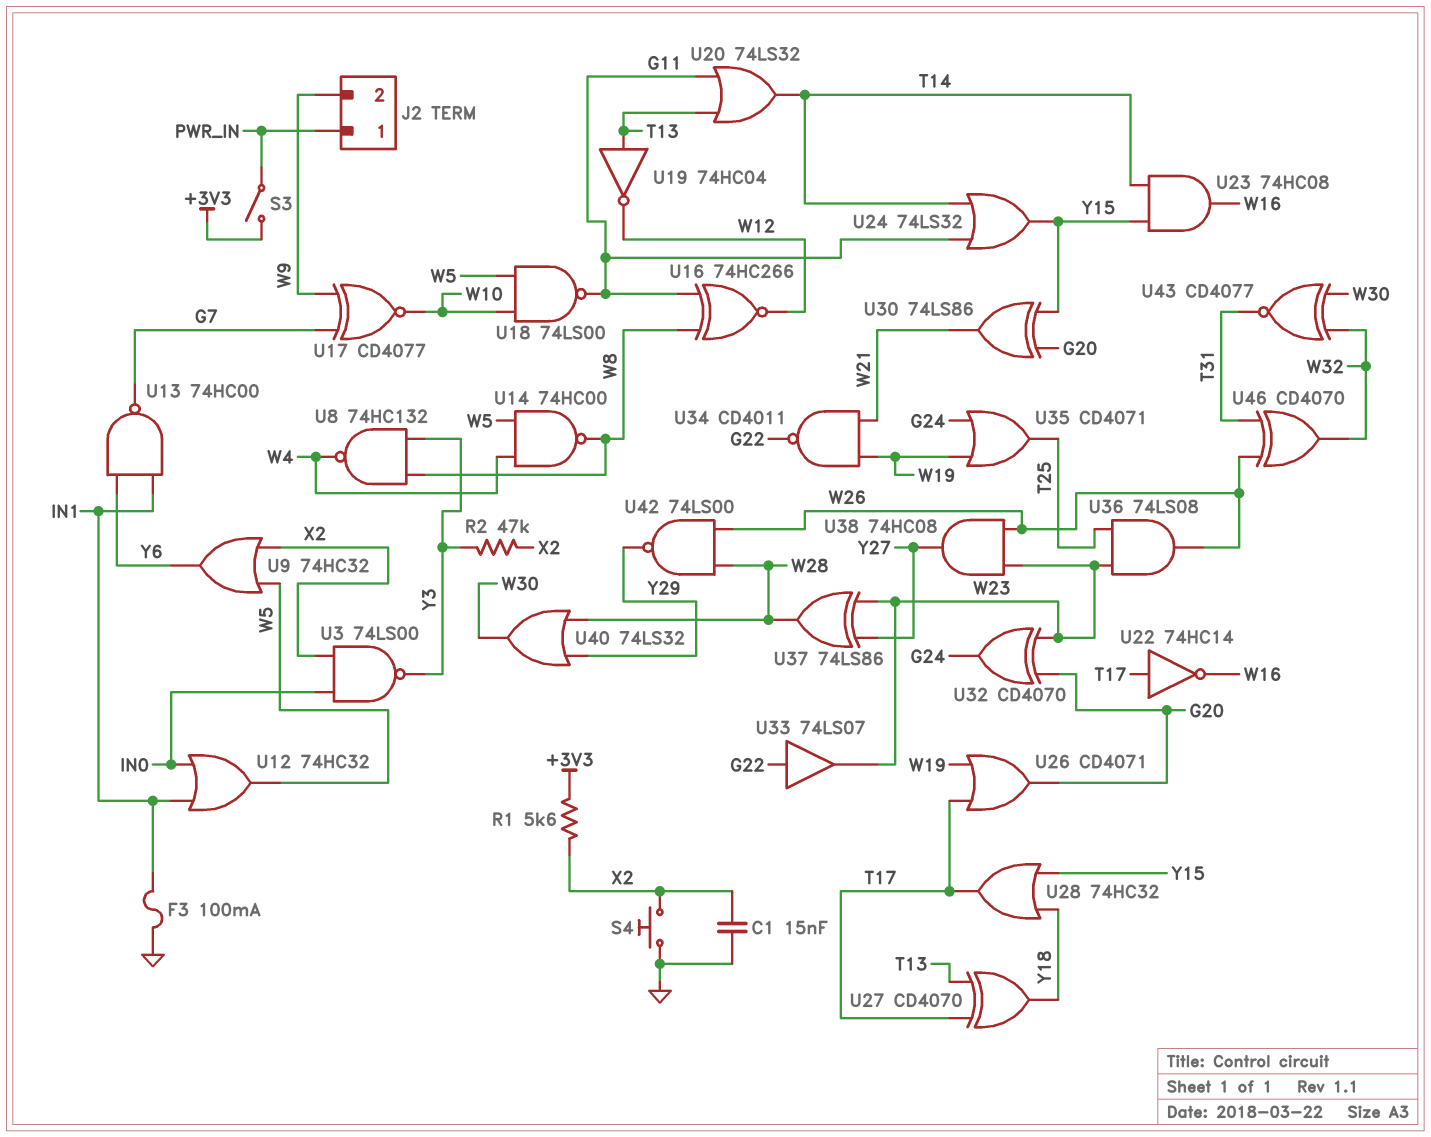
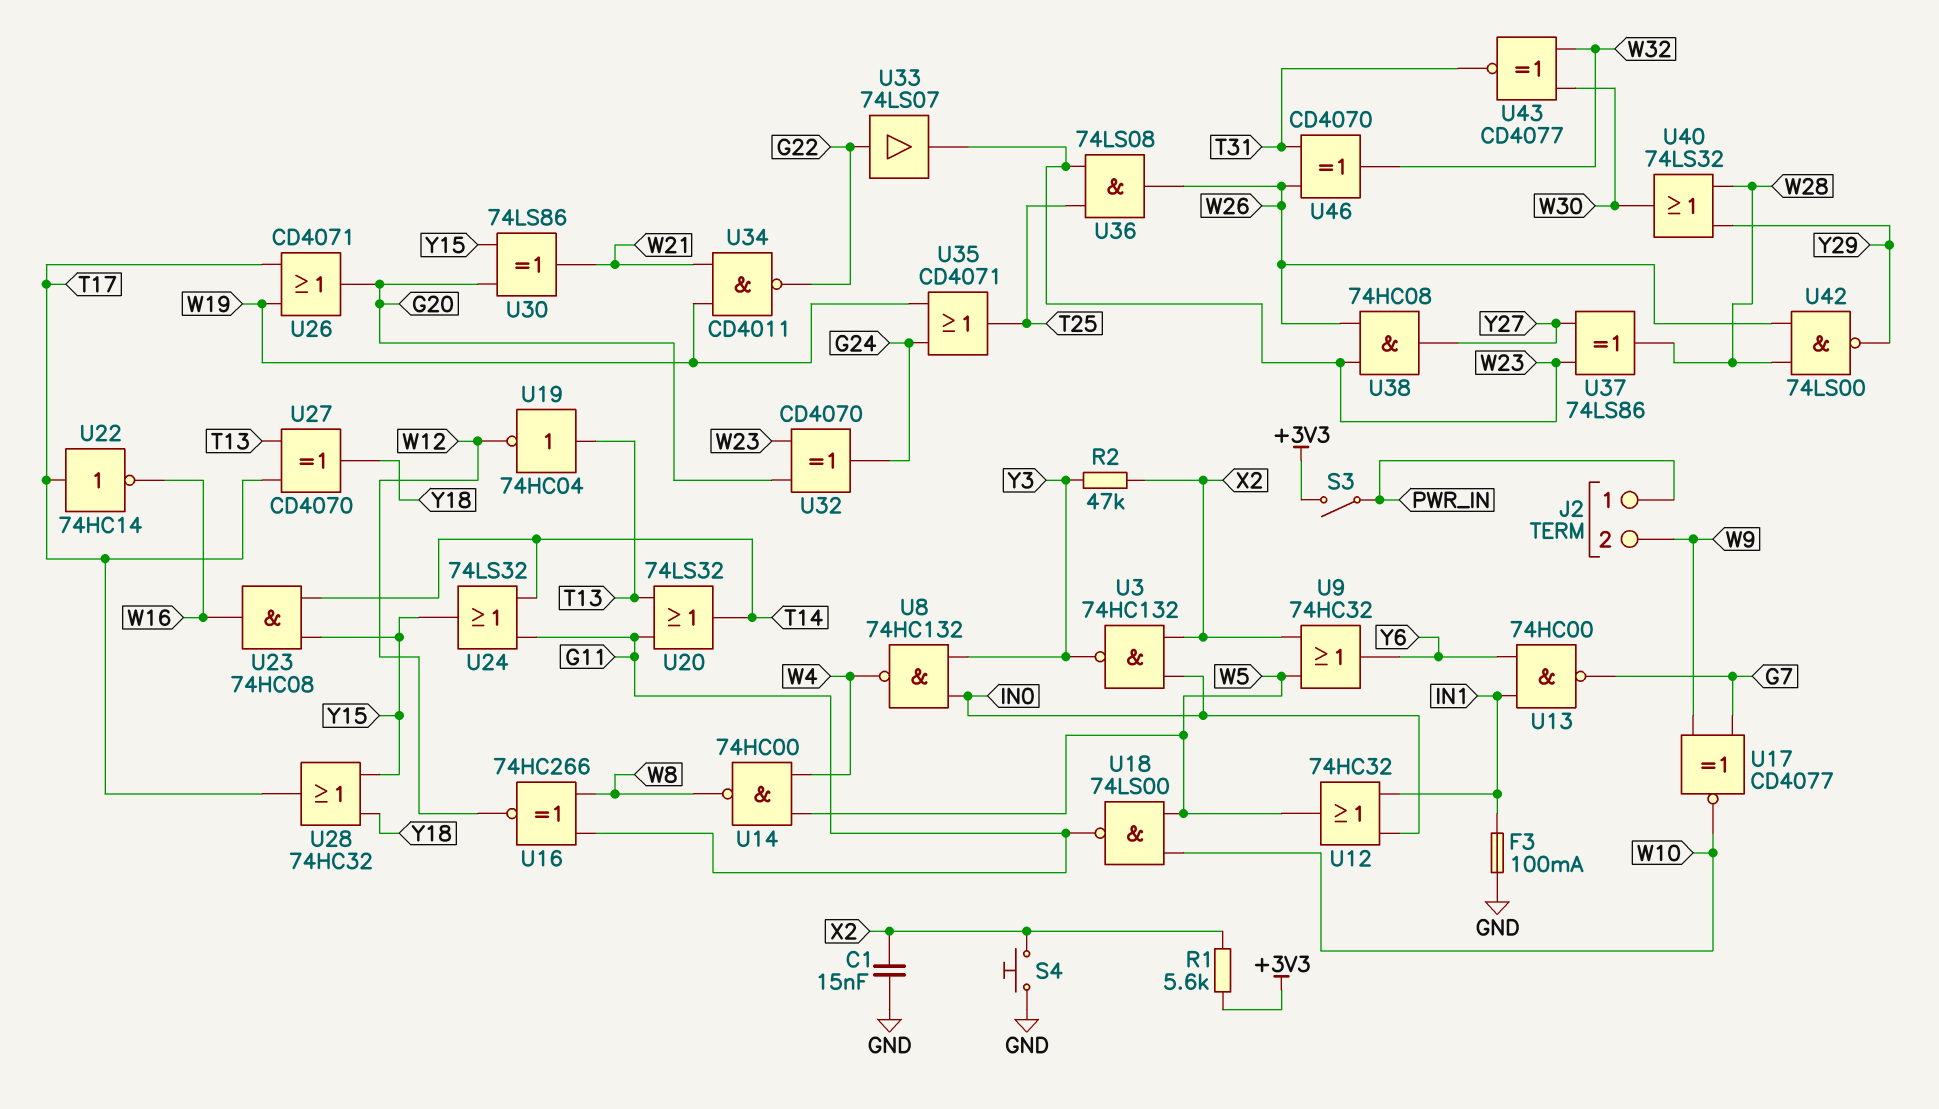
U3: NAND 74LS00 (in IN0, in X2, out Y3) -> NAND 74HC132 (in IN0, in X2, out Y3)
U8: NAND 74HC132 (in W8, in Y3, out W4) -> NAND 74HC132 (in IN0, in Y3, out W4)

